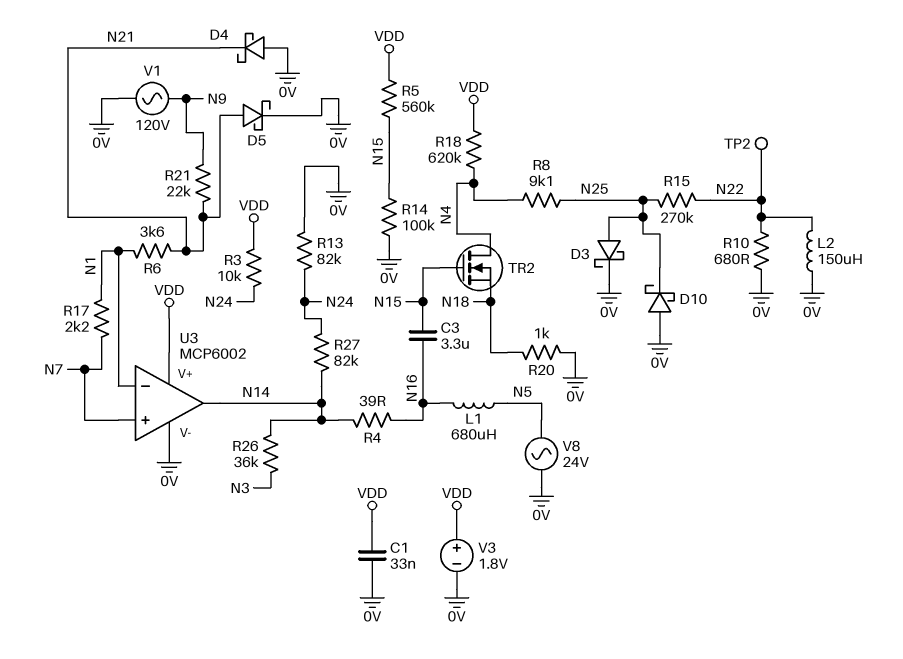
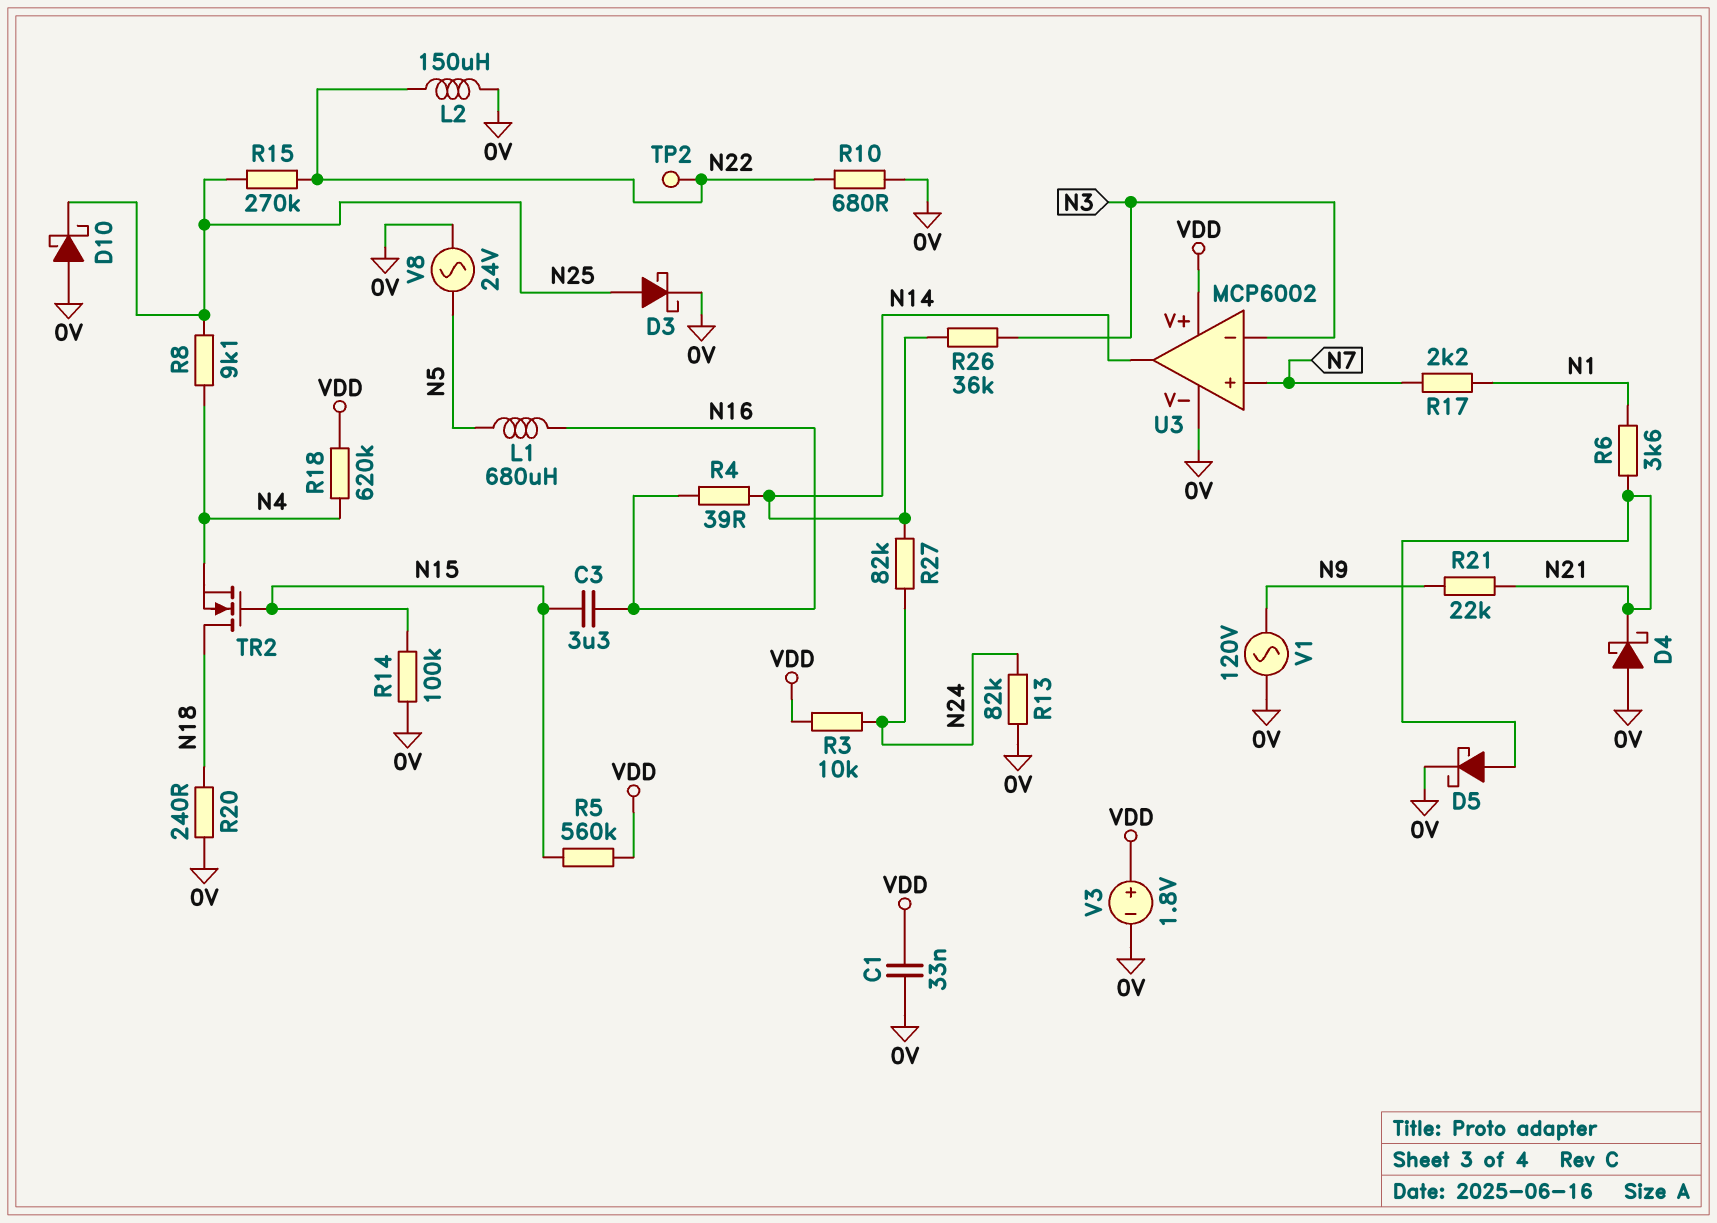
R20: 1k (0V, N18) -> 240 (0V, N18)
TR2: NMOS (G N15, D N4, S N18) -> NMOS (G N15, D N18, S N4)
U3 pin in-: N1 -> N3

